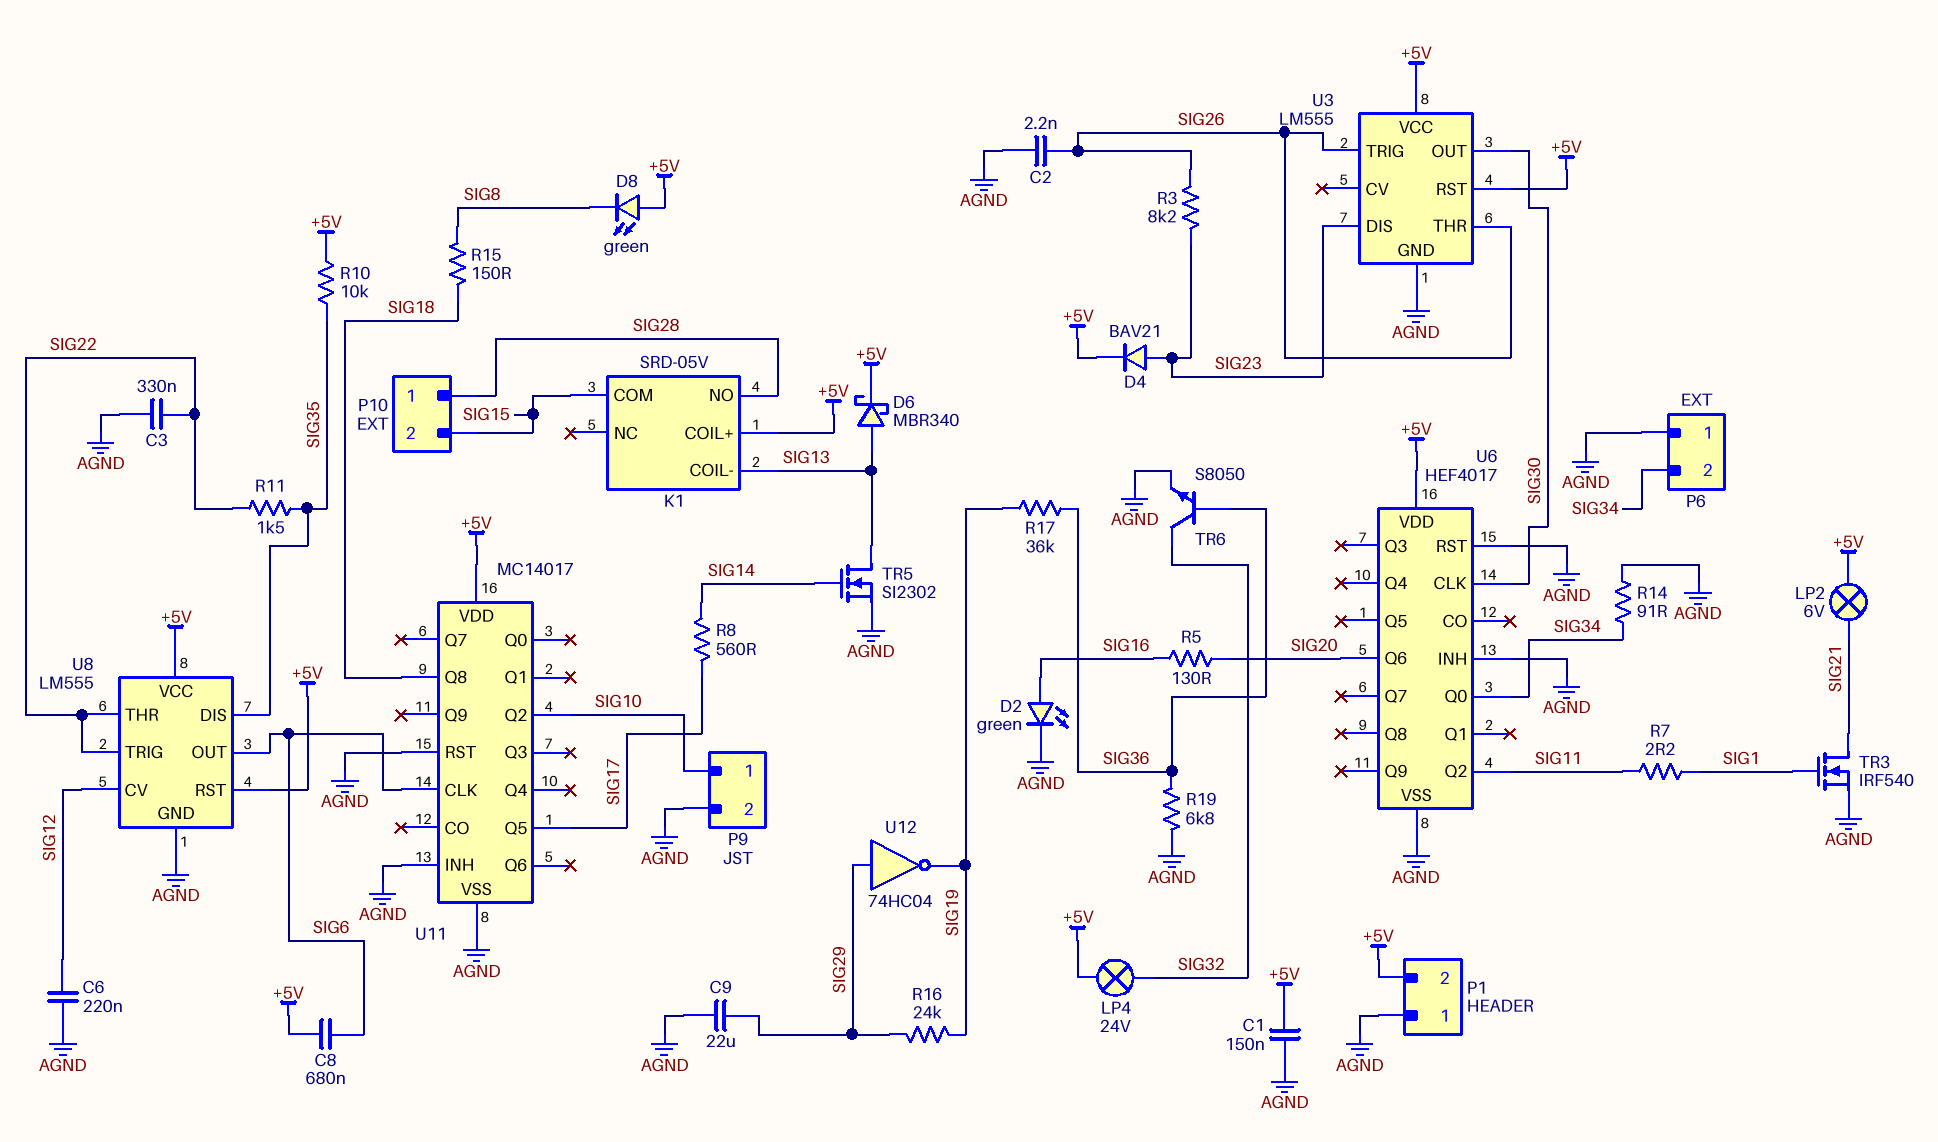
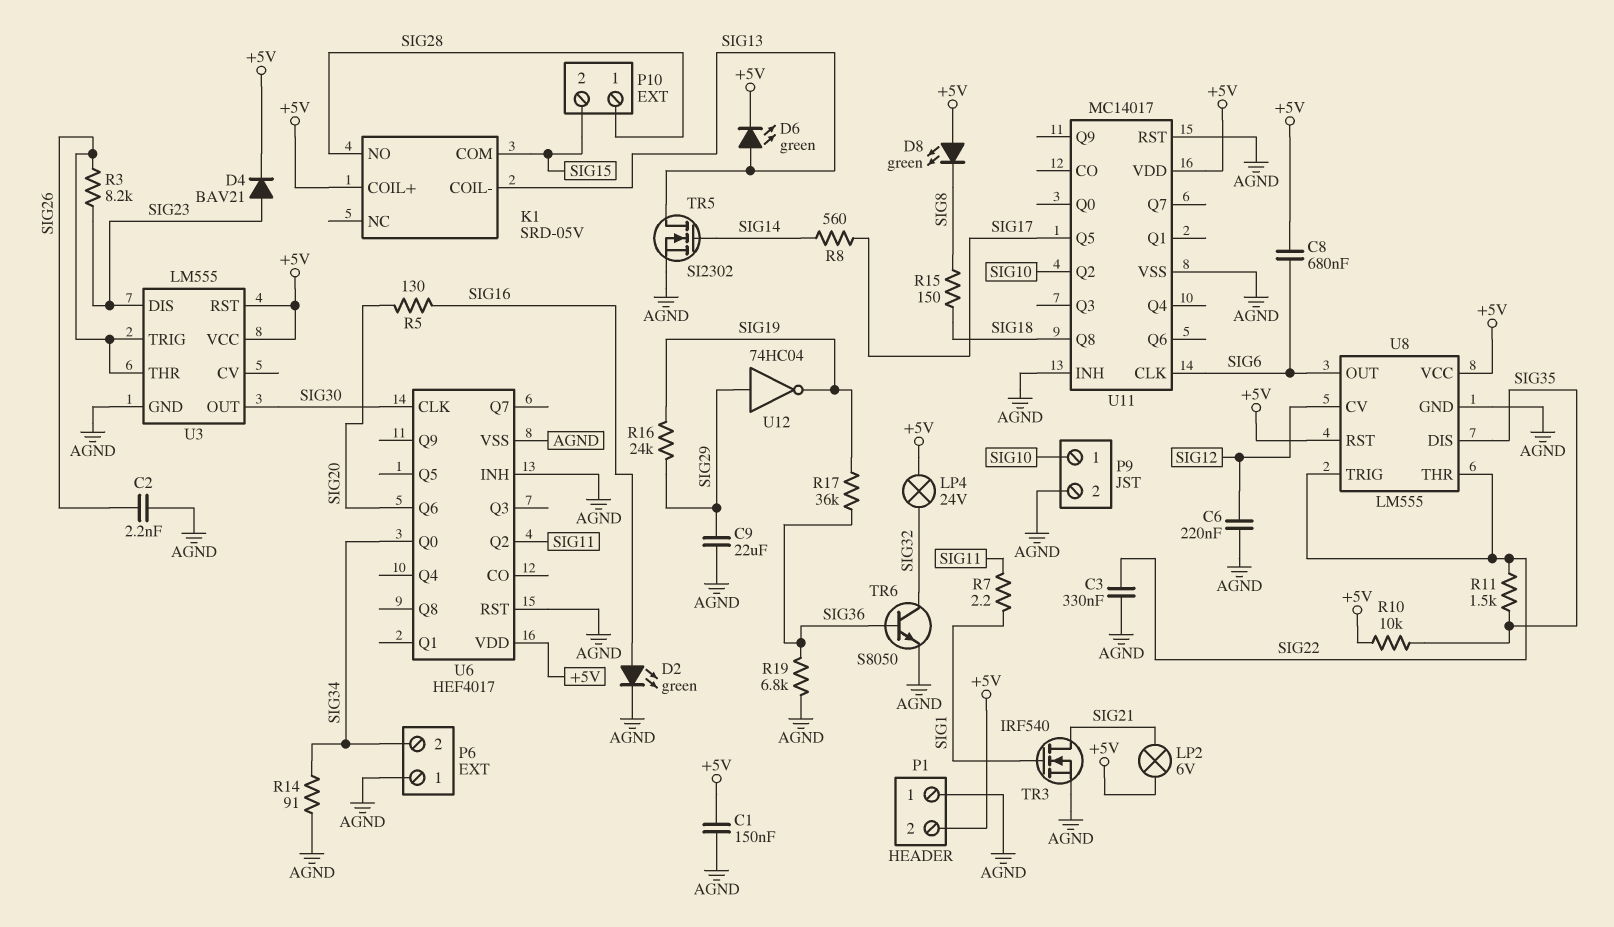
D6: schottky MBR340 (A SIG13, K +5V) -> LED green (A SIG13, K +5V)

